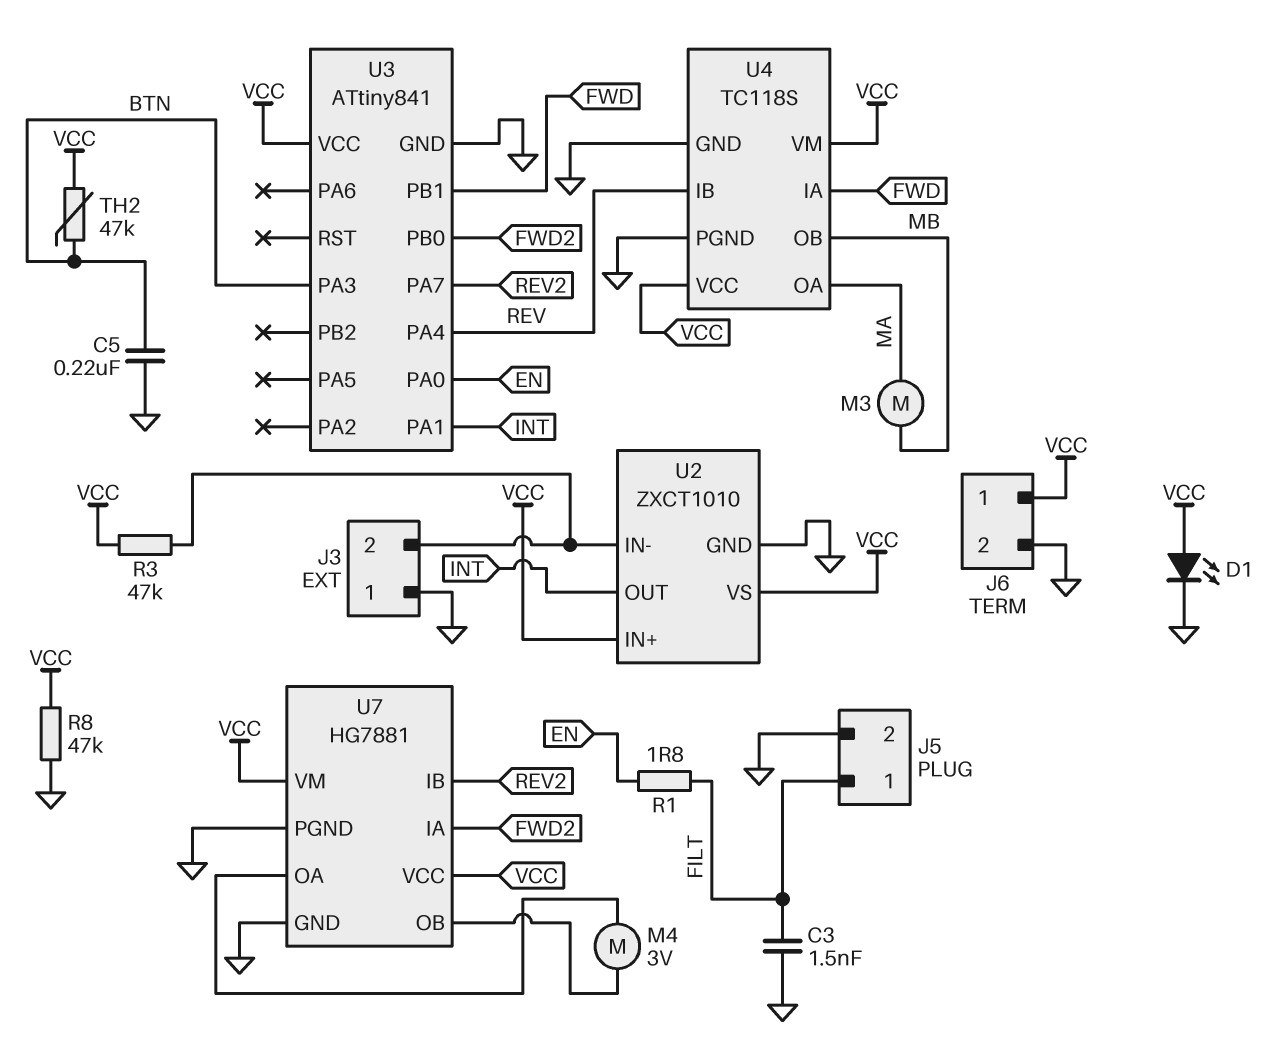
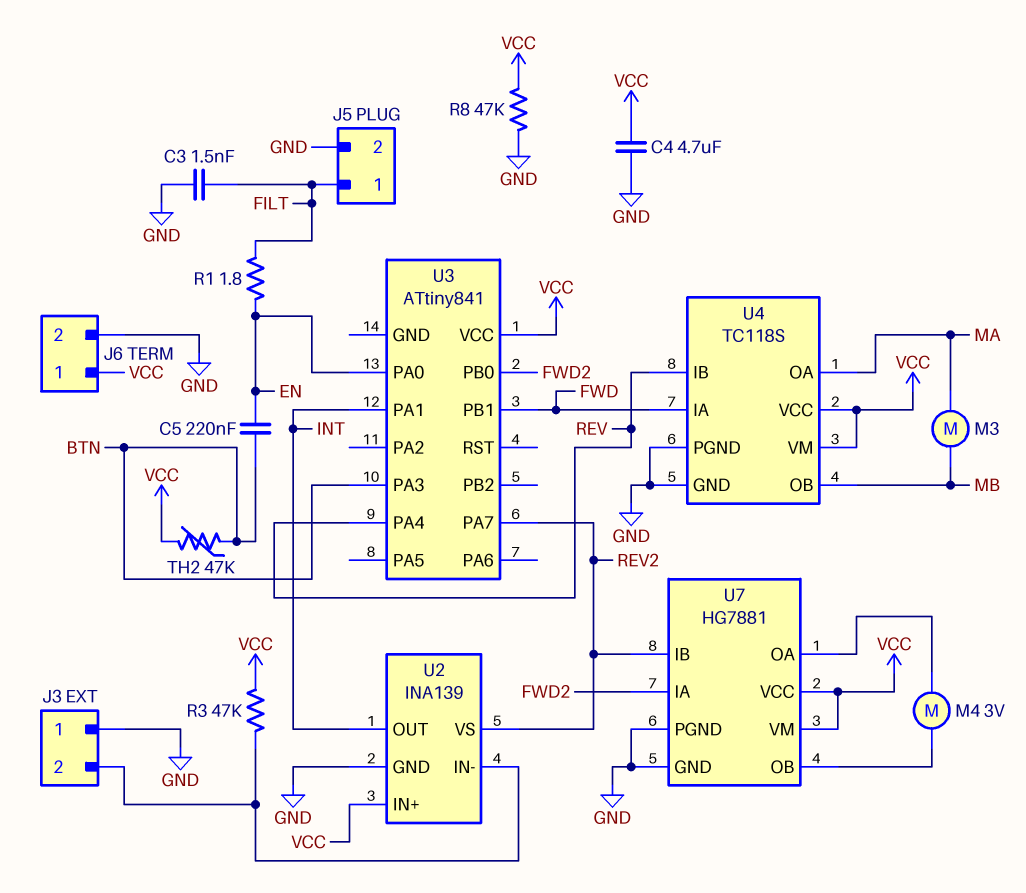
C4: none -> 4.7uF (GND, VCC)
C5: 220nF (BTN, GND) -> 220nF (BTN, EN)
D1: LED (A VCC, K GND) -> none
U2: ZXCT1010 -> INA139
U2 pin VS: VCC -> REV2
U3 pin GND: GND -> none

